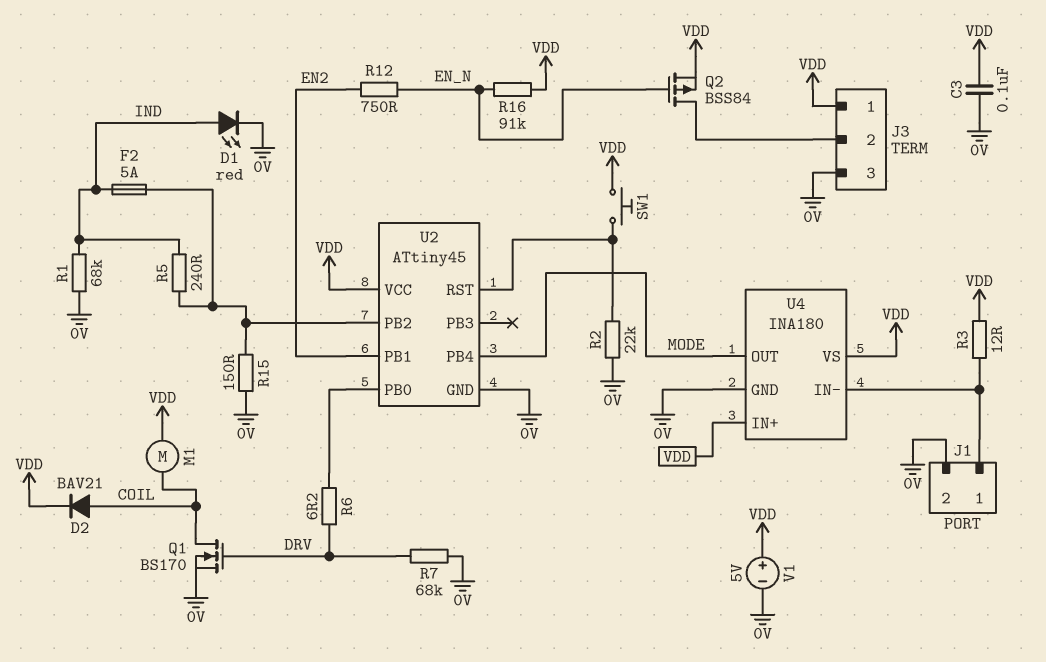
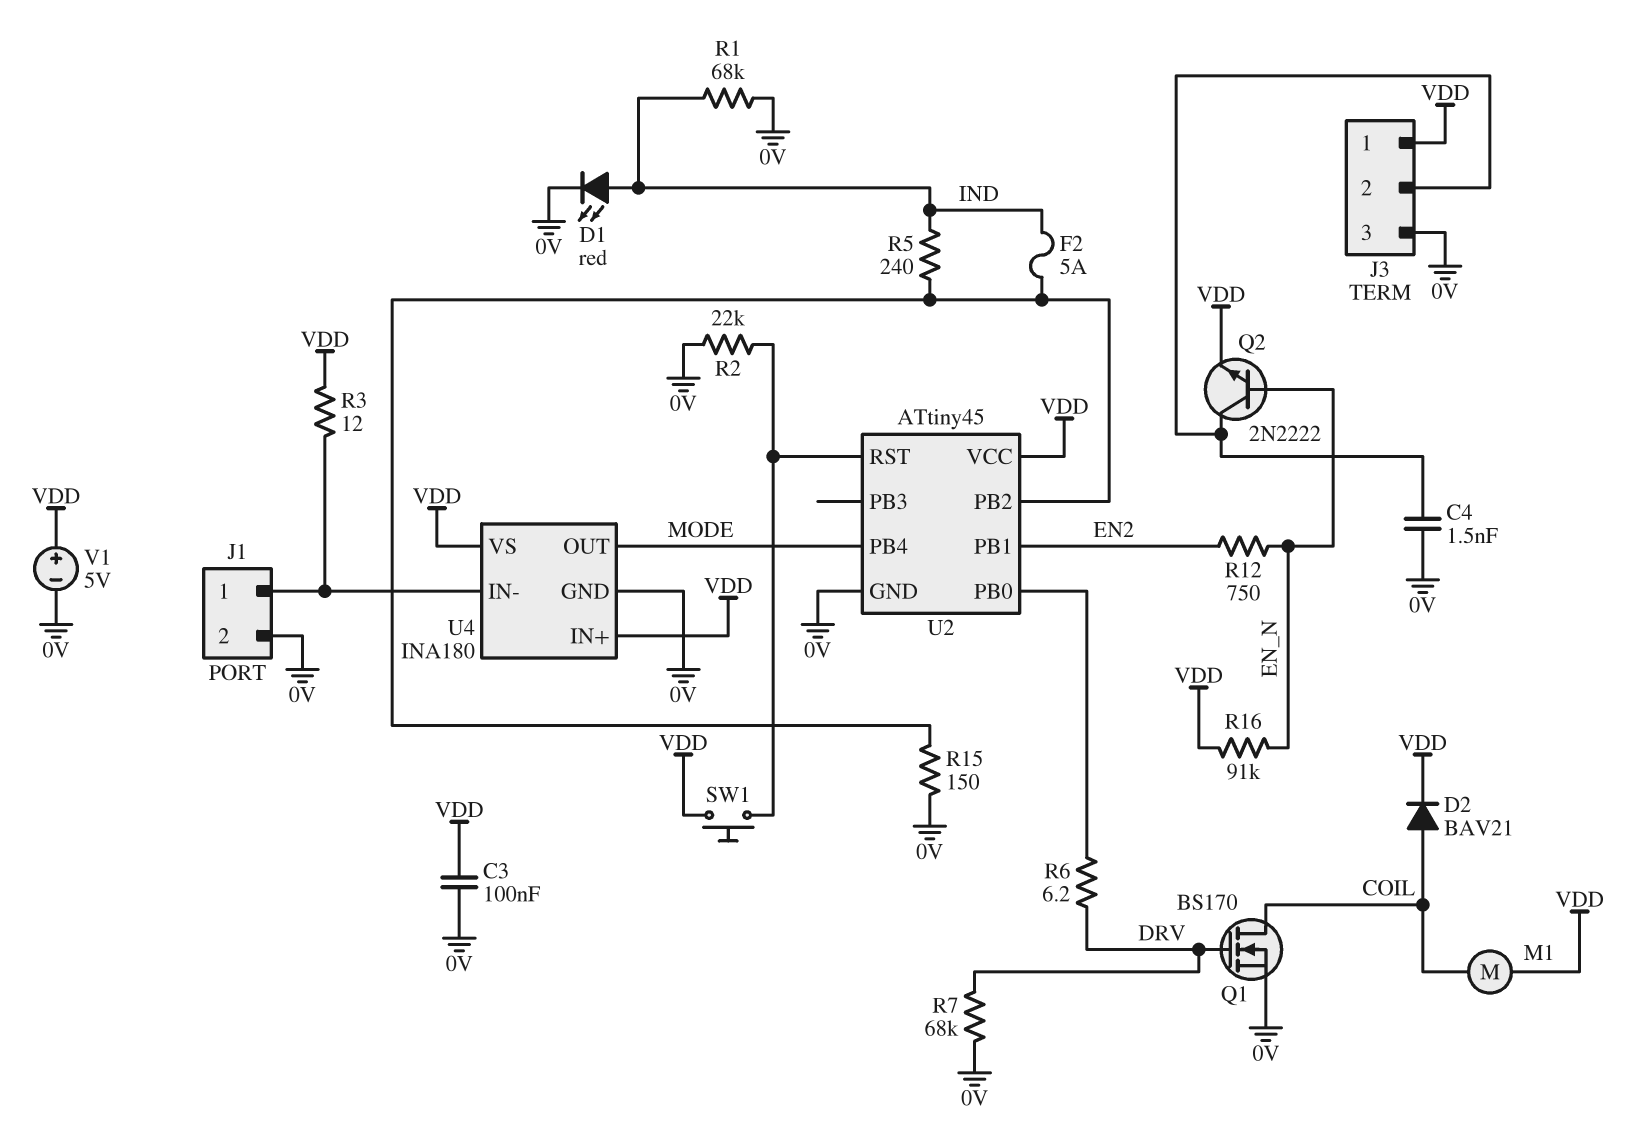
C4: none -> 1.5nF (0V, J3/2)
Q2: PMOS BSS84 (G EN_N, D J3/2, S VDD) -> NPN 2N2222 (B EN_N, C J3/2, E VDD)

